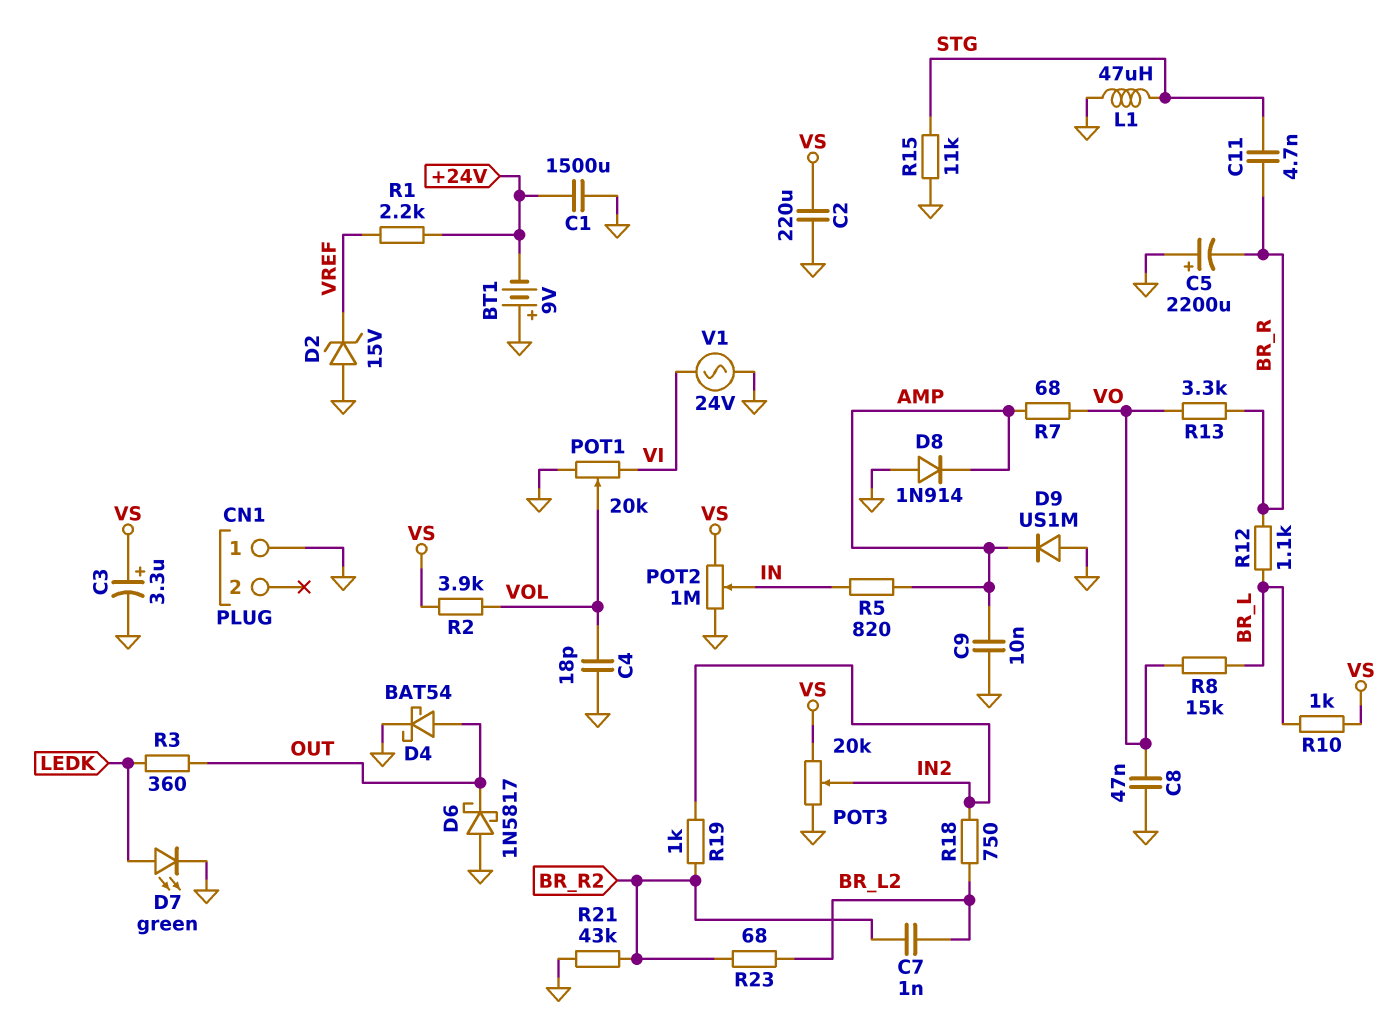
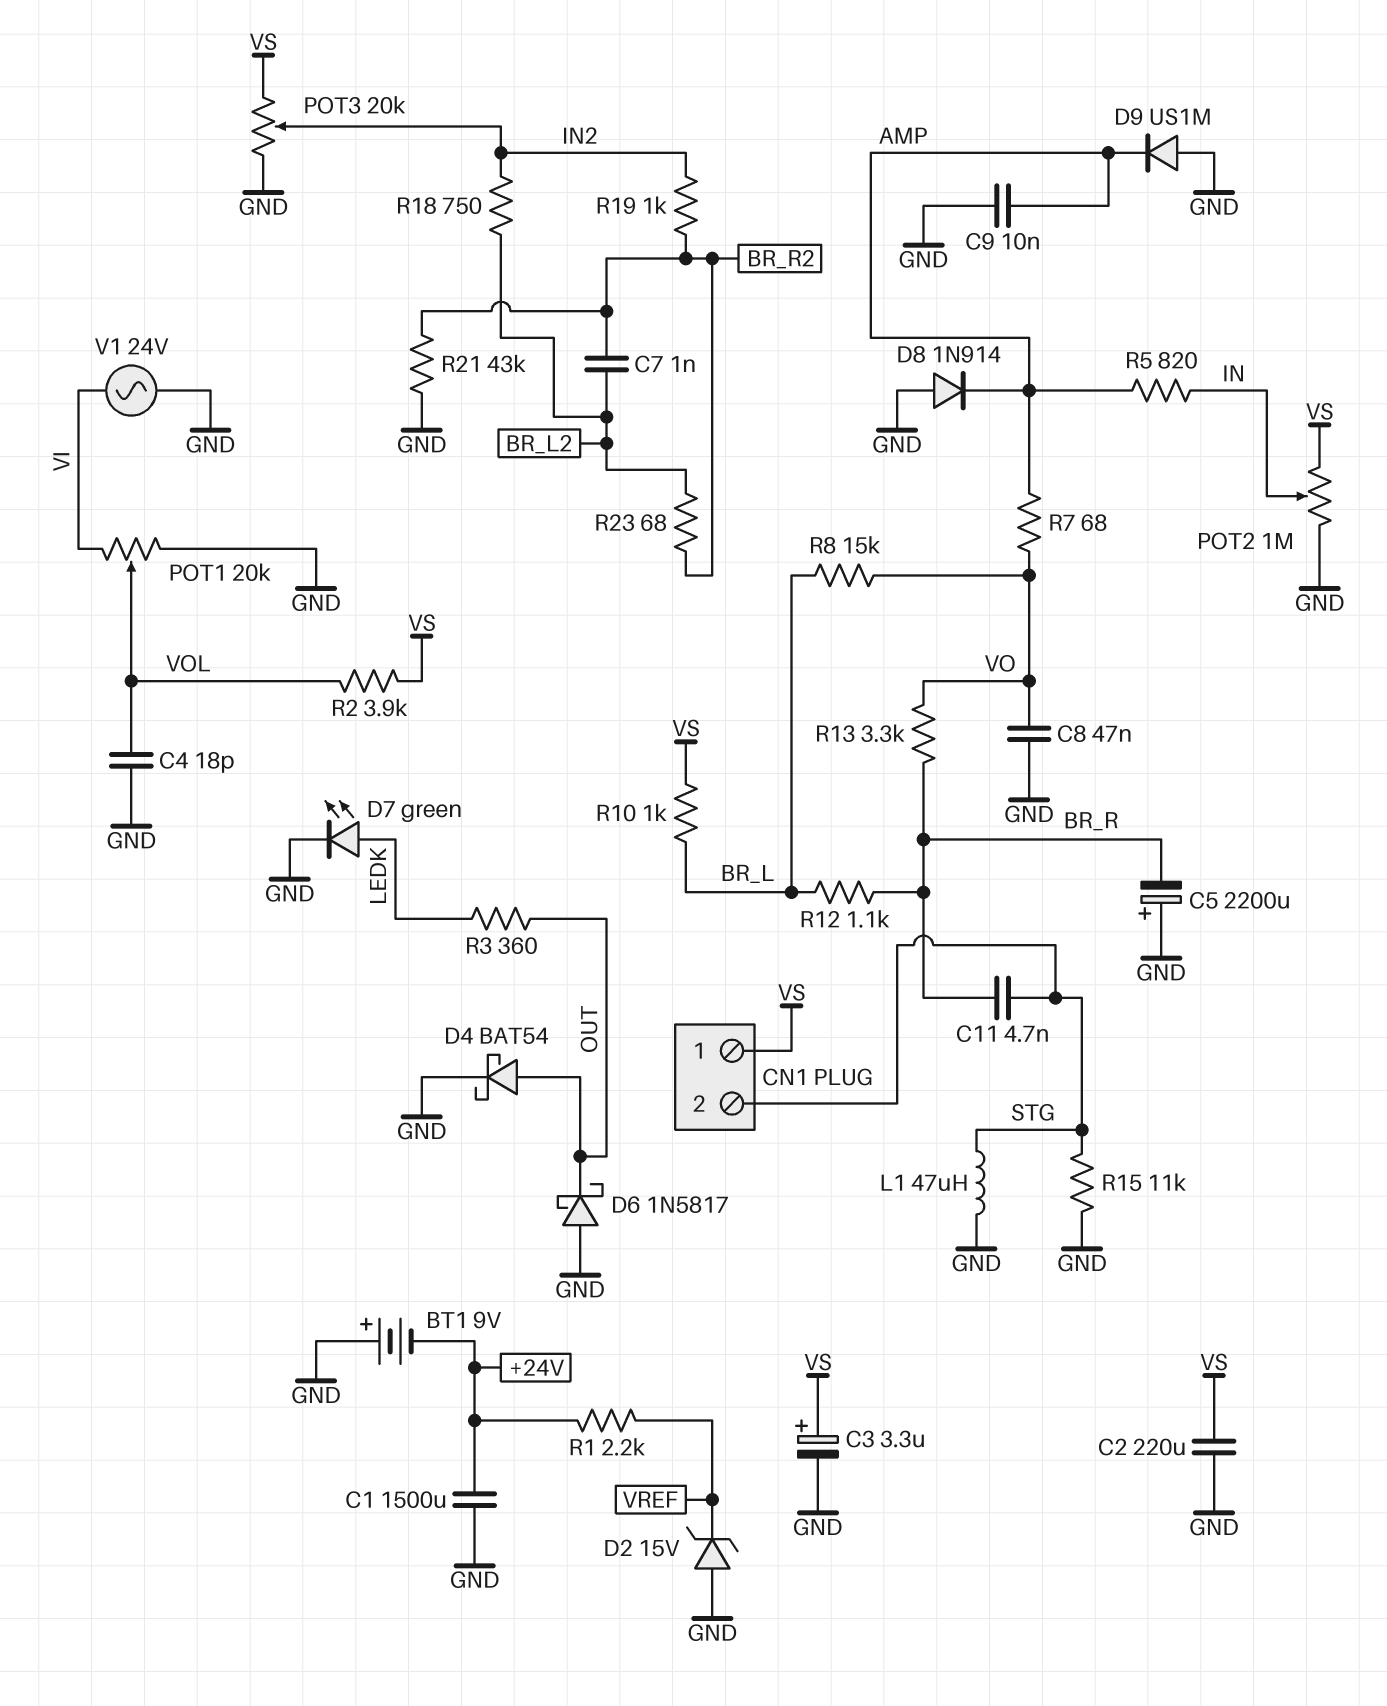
CN1 pin 1: GND -> VS
CN1 pin 2: none -> STG

